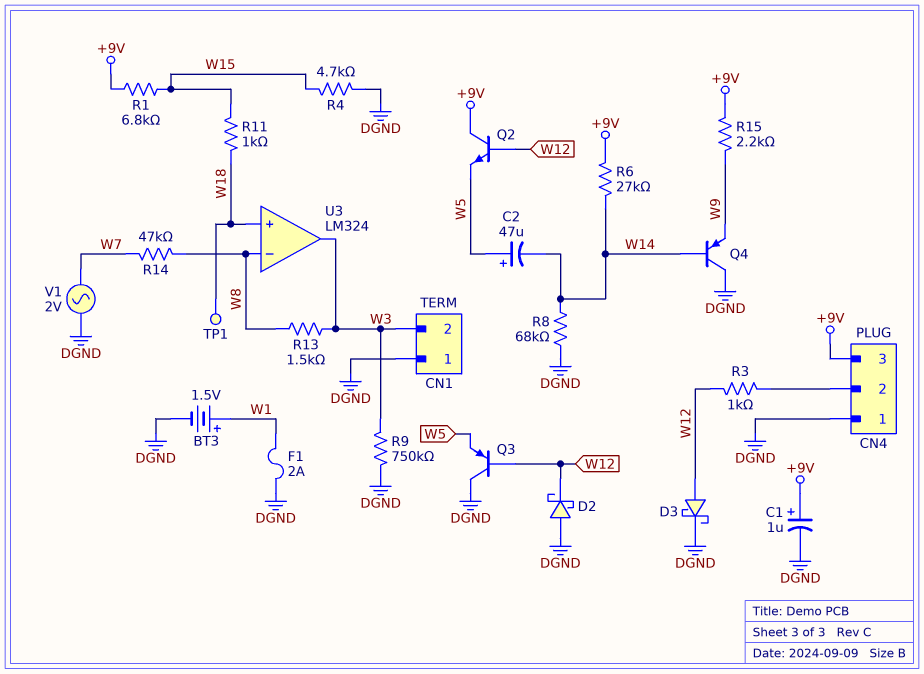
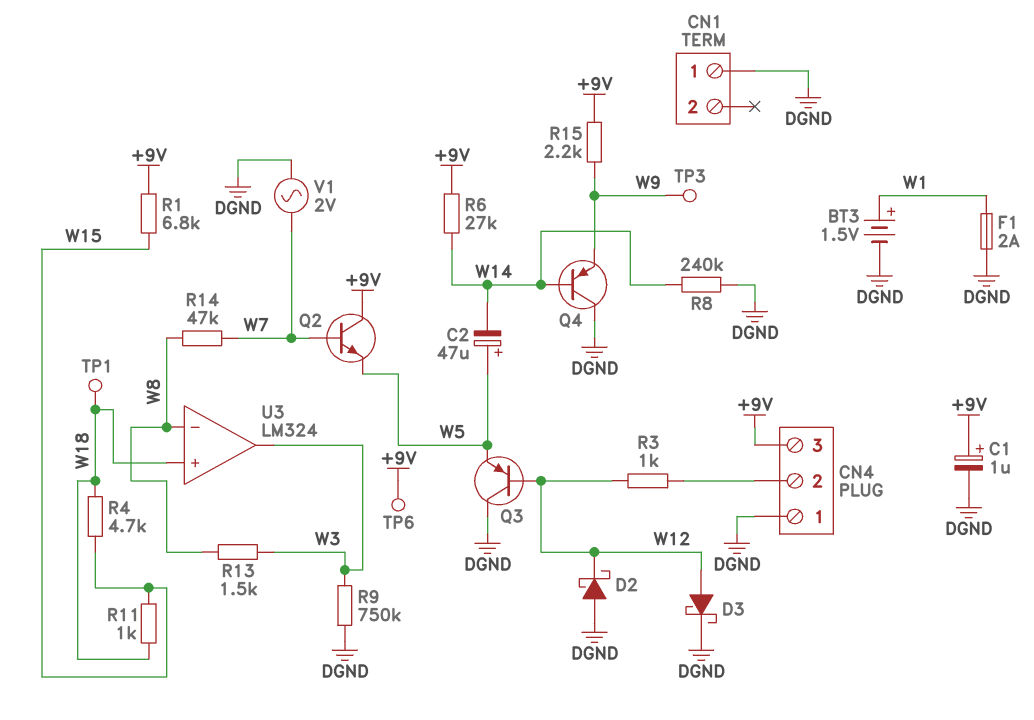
CN1 pin 2: W3 -> none
Q2: NPN (B W12, C +9V, E W5) -> NPN (B W7, C +9V, E W5)
R4: 4.7k (DGND, W15) -> 4.7k (W15, W18)
R8: 68k (DGND, W14) -> 240k (DGND, W14)
TP3: none -> test point (W9)
TP6: none -> test point (+9V)

